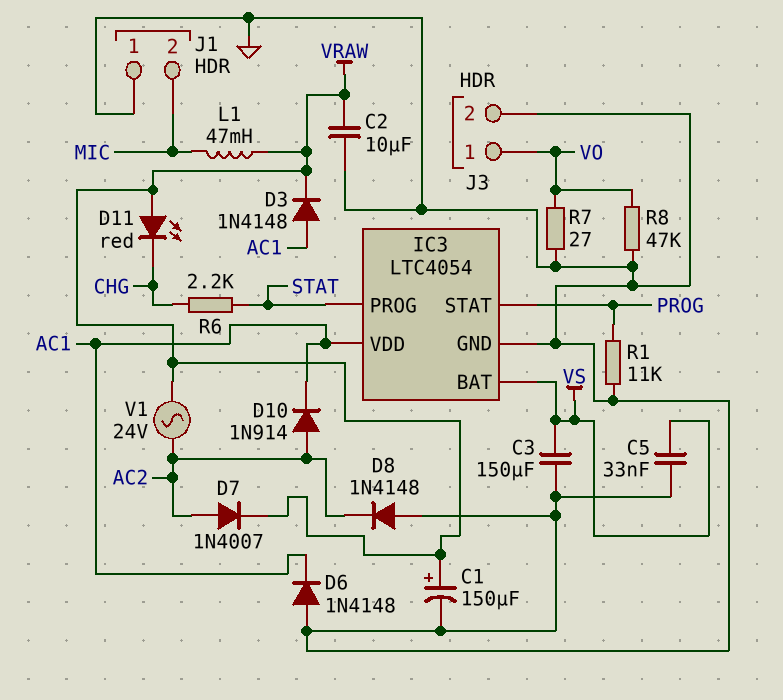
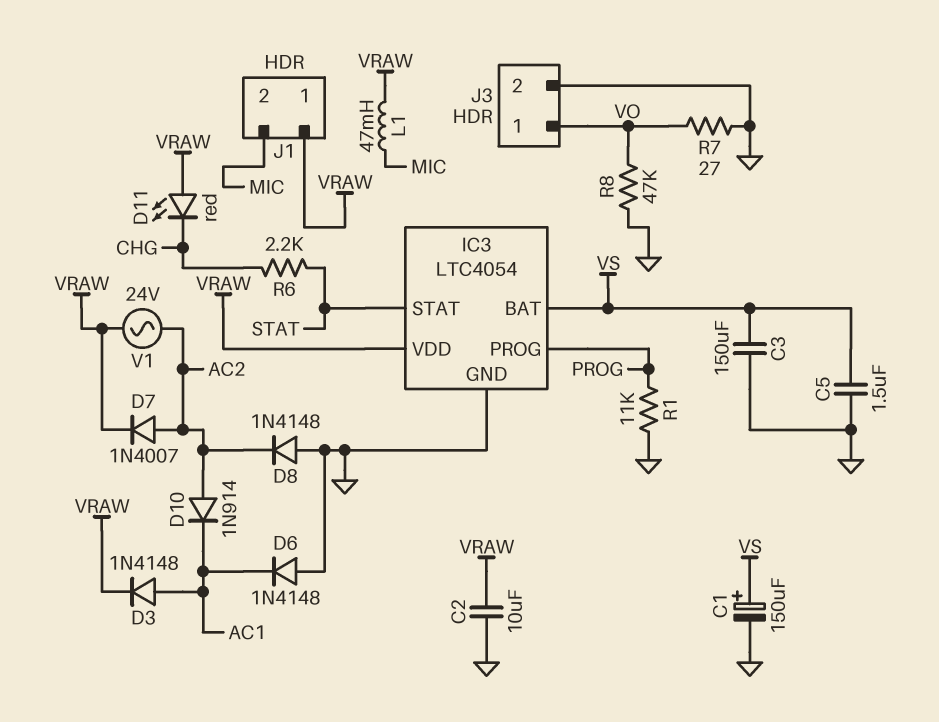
C1: 150uF (plus VRAW, minus GND) -> 150uF (plus VS, minus GND)
C5: 33nF (GND, VS) -> 1.5uF (GND, VS)
IC3 pin PROG: STAT -> PROG
IC3 pin STAT: PROG -> STAT
IC3 pin VDD: AC1 -> VRAW
J1 pin 1: GND -> VRAW

